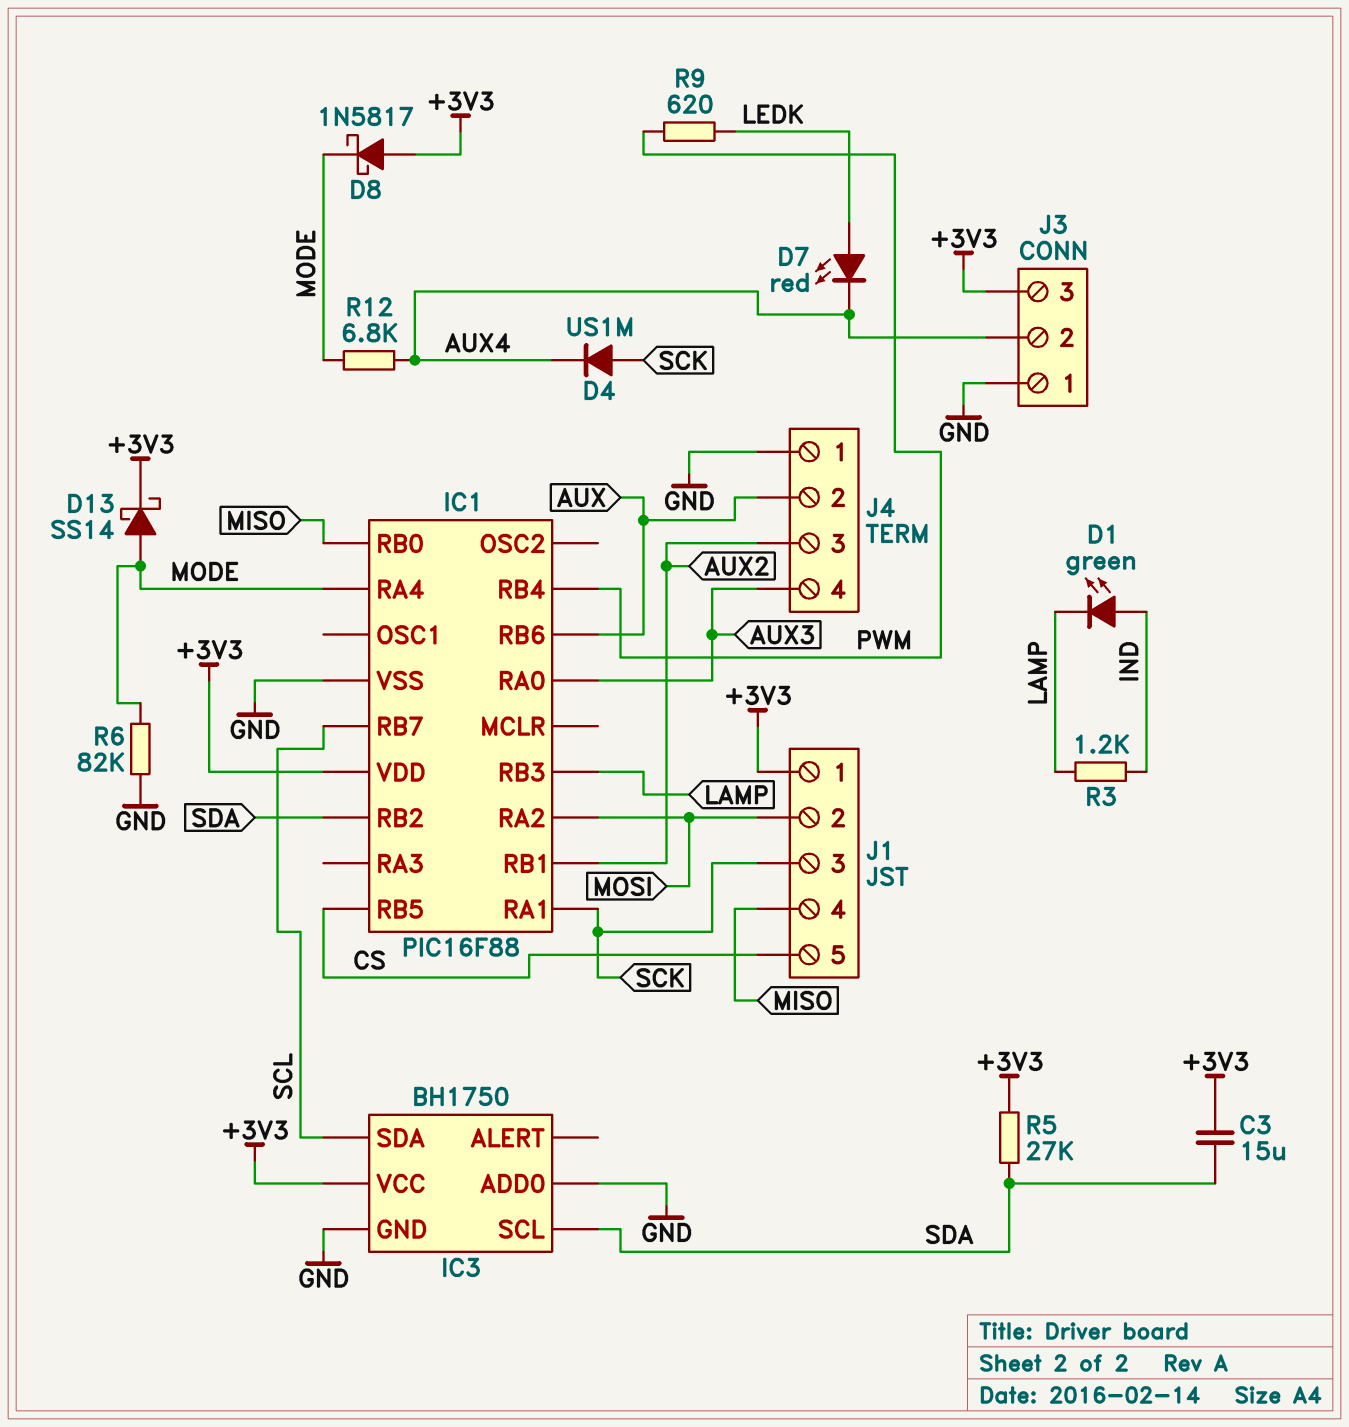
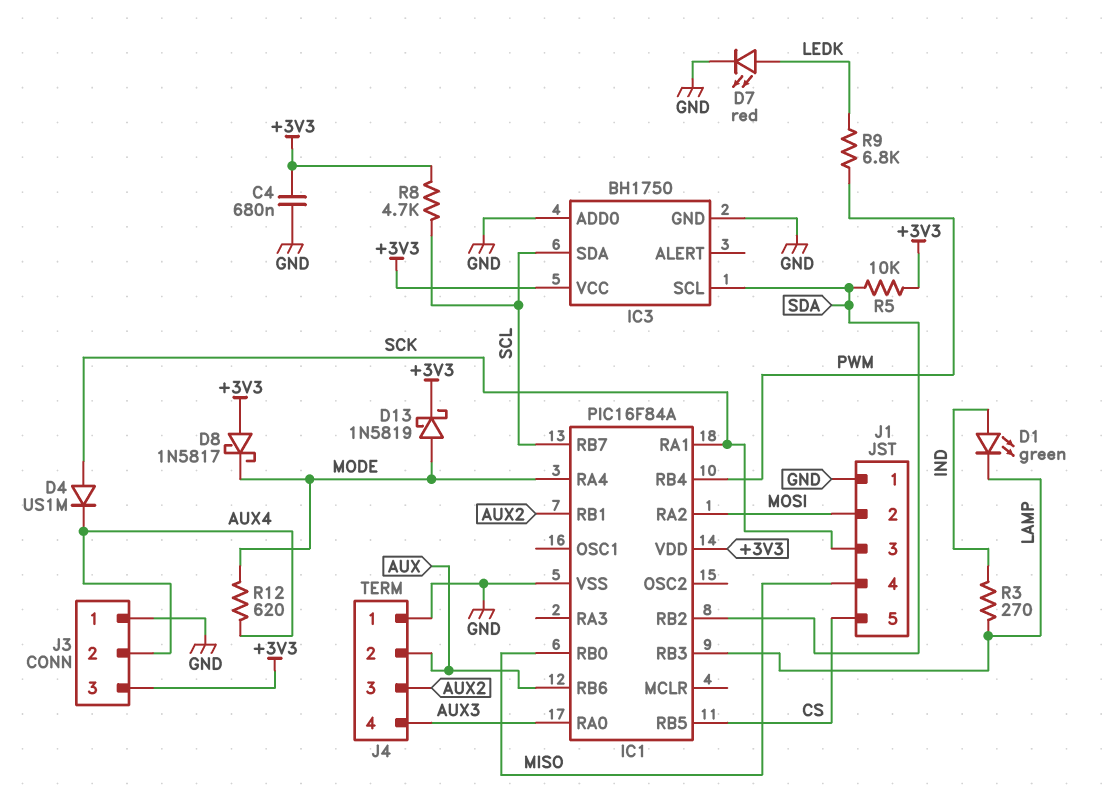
C3: 15uF (+3V3, SDA) -> none
C4: none -> 680nF (+3V3, GND)
D7: LED red (A LEDK, K AUX4) -> LED red (A LEDK, K GND)
D13: schottky SS14 (A MODE, K +3V3) -> schottky 1N5819 (A MODE, K +3V3)
IC1: PIC16F88 -> PIC16F84A
J1 pin 1: +3V3 -> GND
R3: 1.2k (IND, LAMP) -> 270 (IND, LAMP)
R5: 27k (+3V3, SDA) -> 10k (+3V3, SDA)
R6: 82k (GND, MODE) -> none
R8: none -> 4.7k (+3V3, SCL)
R9: 620 (LEDK, PWM) -> 6.8k (LEDK, PWM)
R12: 6.8k (AUX4, MODE) -> 620 (AUX4, MODE)

